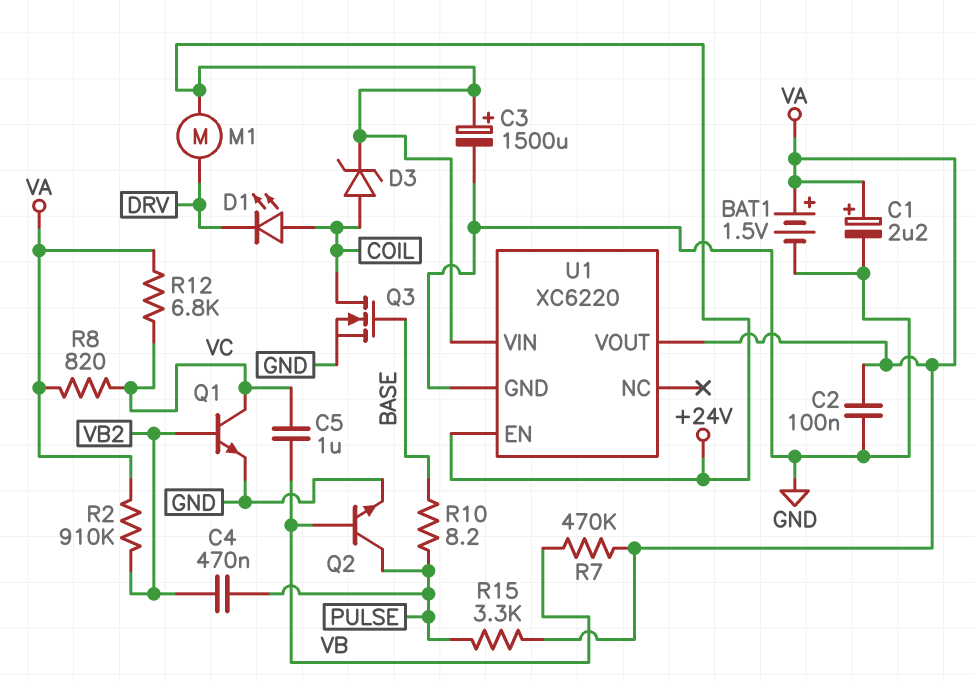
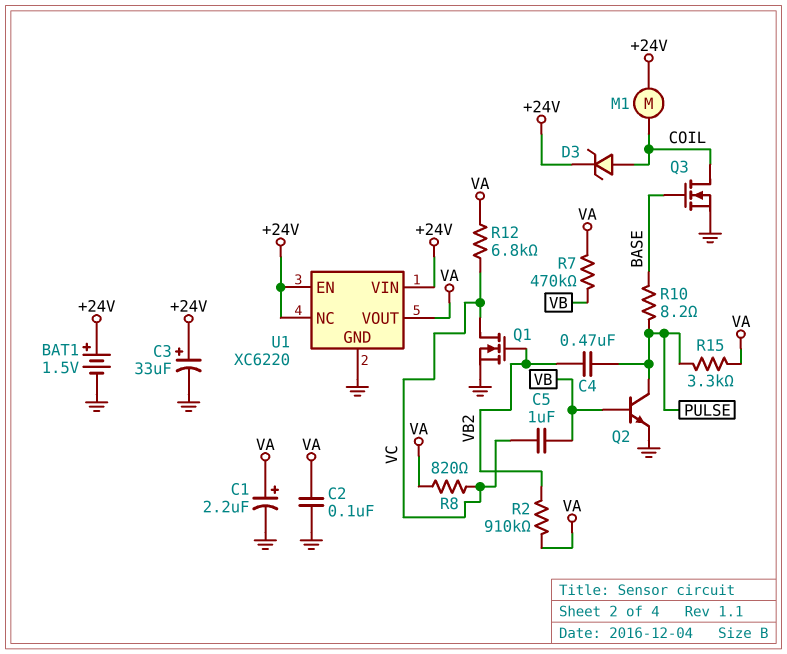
BAT1: 1.5V (plus VA, minus GND) -> 1.5V (plus +24V, minus GND)
C3: 1500uF (plus +24V, minus GND) -> 33uF (plus +24V, minus GND)
D1: LED (A COIL, K DRV) -> none
M1: motor (+24V, DRV) -> motor (+24V, COIL)
Q1: NPN (B VB2, C VC, E GND) -> NMOS (G VB2, D VC, S GND)
U1 pin NC: none -> +24V

